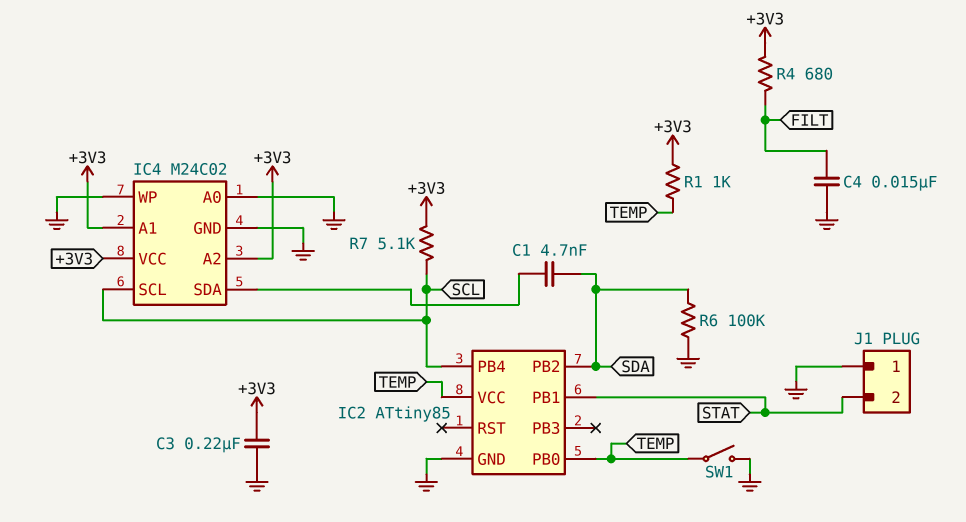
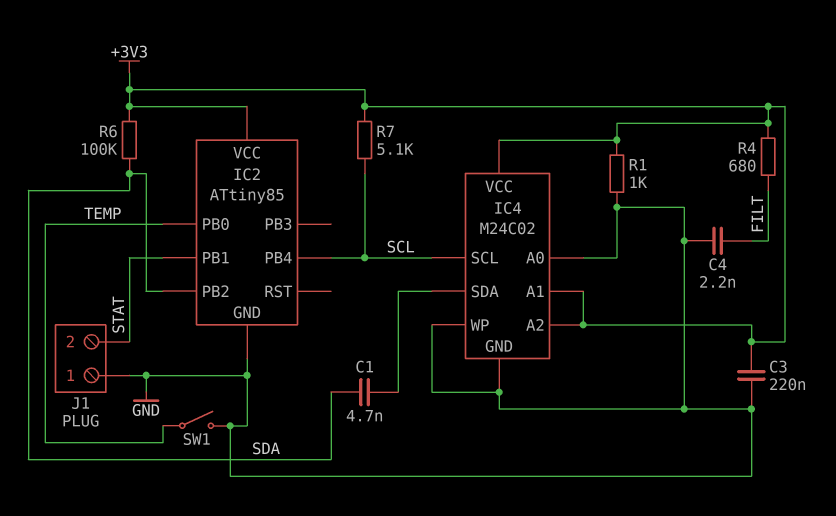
C4: 15nF (FILT, GND) -> 2.2nF (FILT, GND)
IC2 pin VCC: TEMP -> +3V3
R1: 1k (+3V3, TEMP) -> 1k (+3V3, GND)
R6: 100k (GND, SDA) -> 100k (+3V3, SDA)

